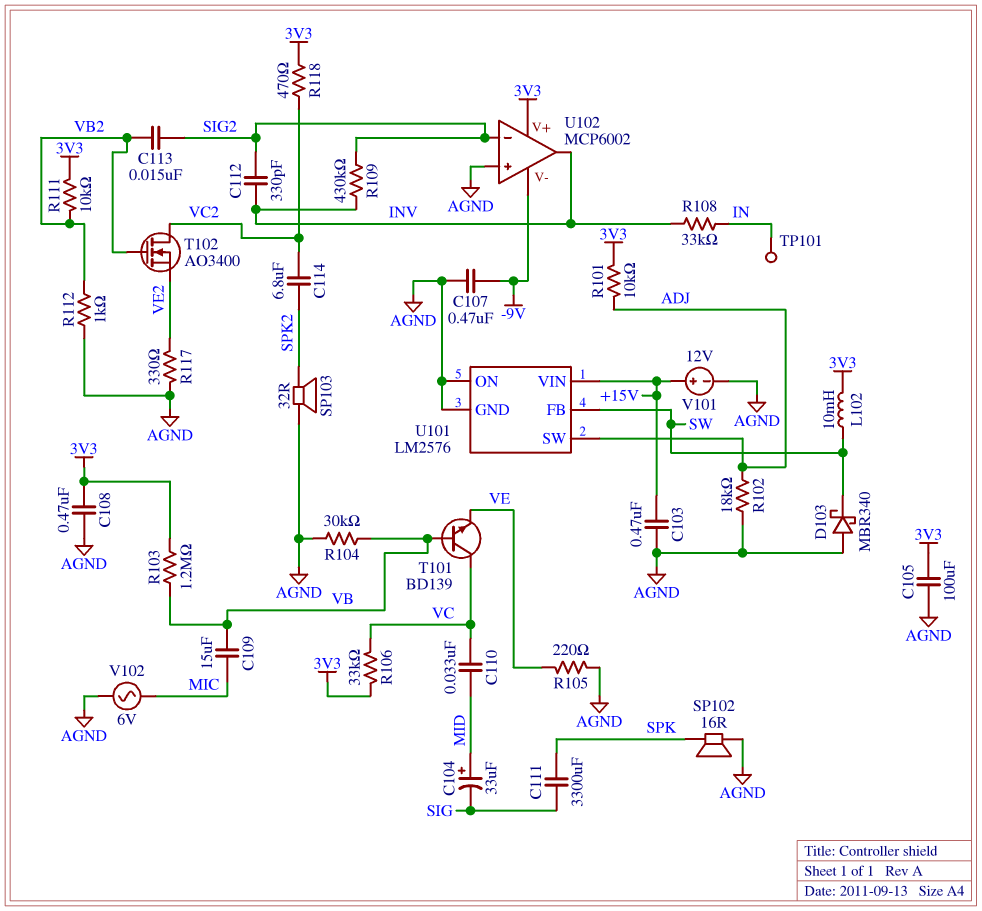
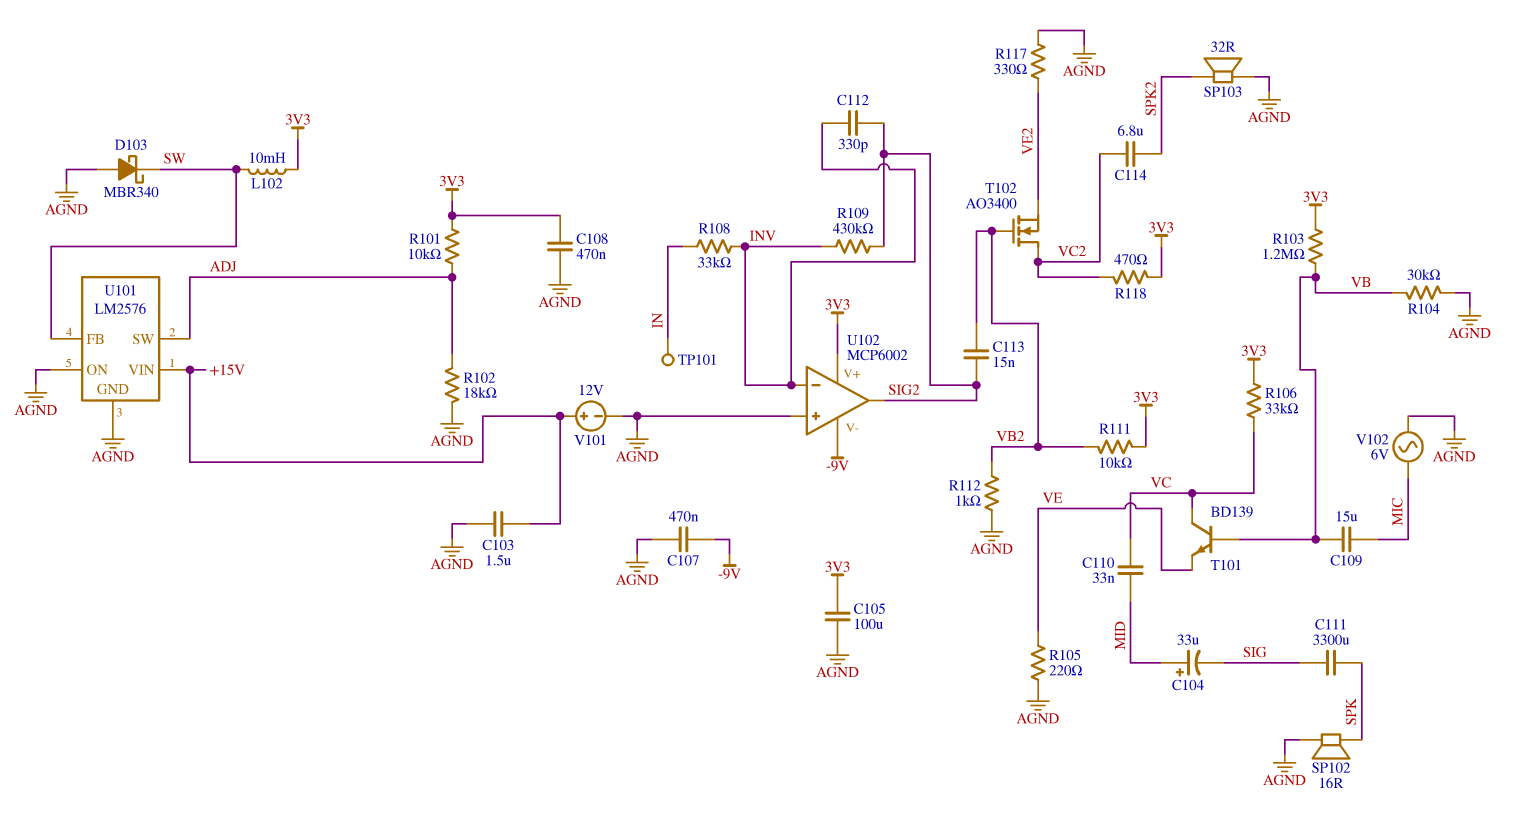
C103: 470nF (+15V, AGND) -> 1.5uF (+15V, AGND)
U102 pin in-: SIG2 -> INV
U102 pin out: INV -> SIG2

